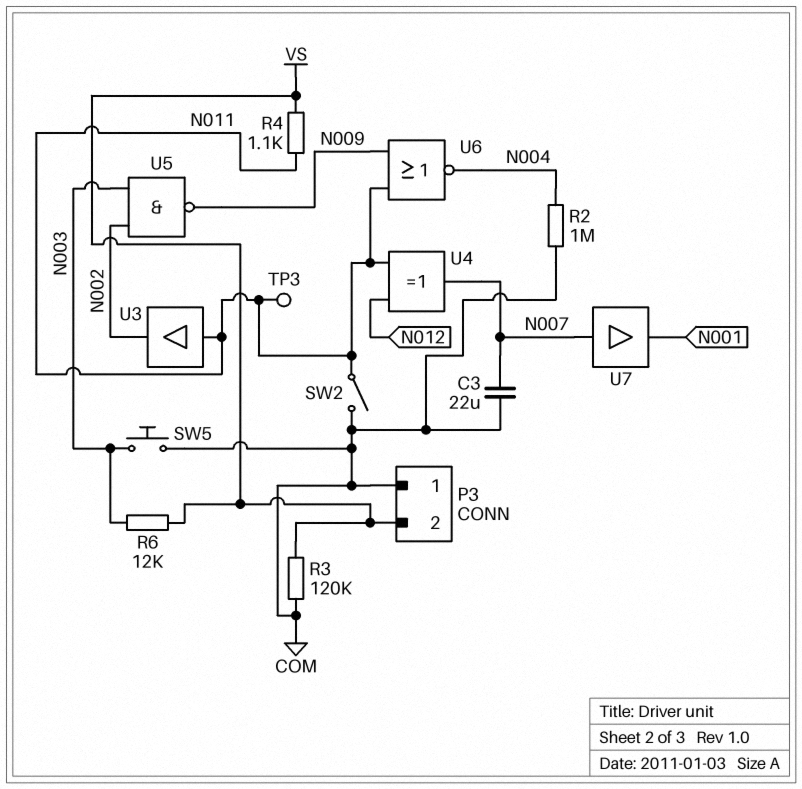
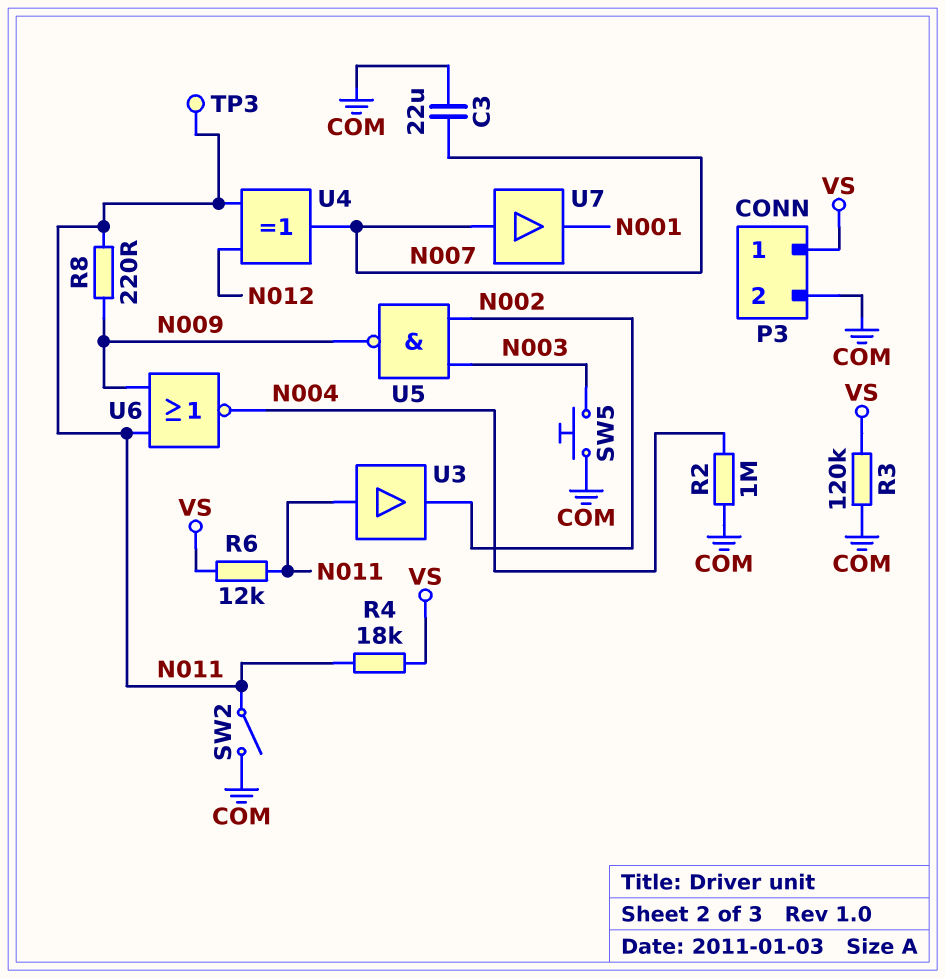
P3 pin 1: COM -> VS
P3 pin 2: VS -> COM
R4: 1.1k (N011, VS) -> 18k (N011, VS)
R6: 12k (N003, VS) -> 12k (N011, VS)
R8: none -> 220 (N009, N011)

